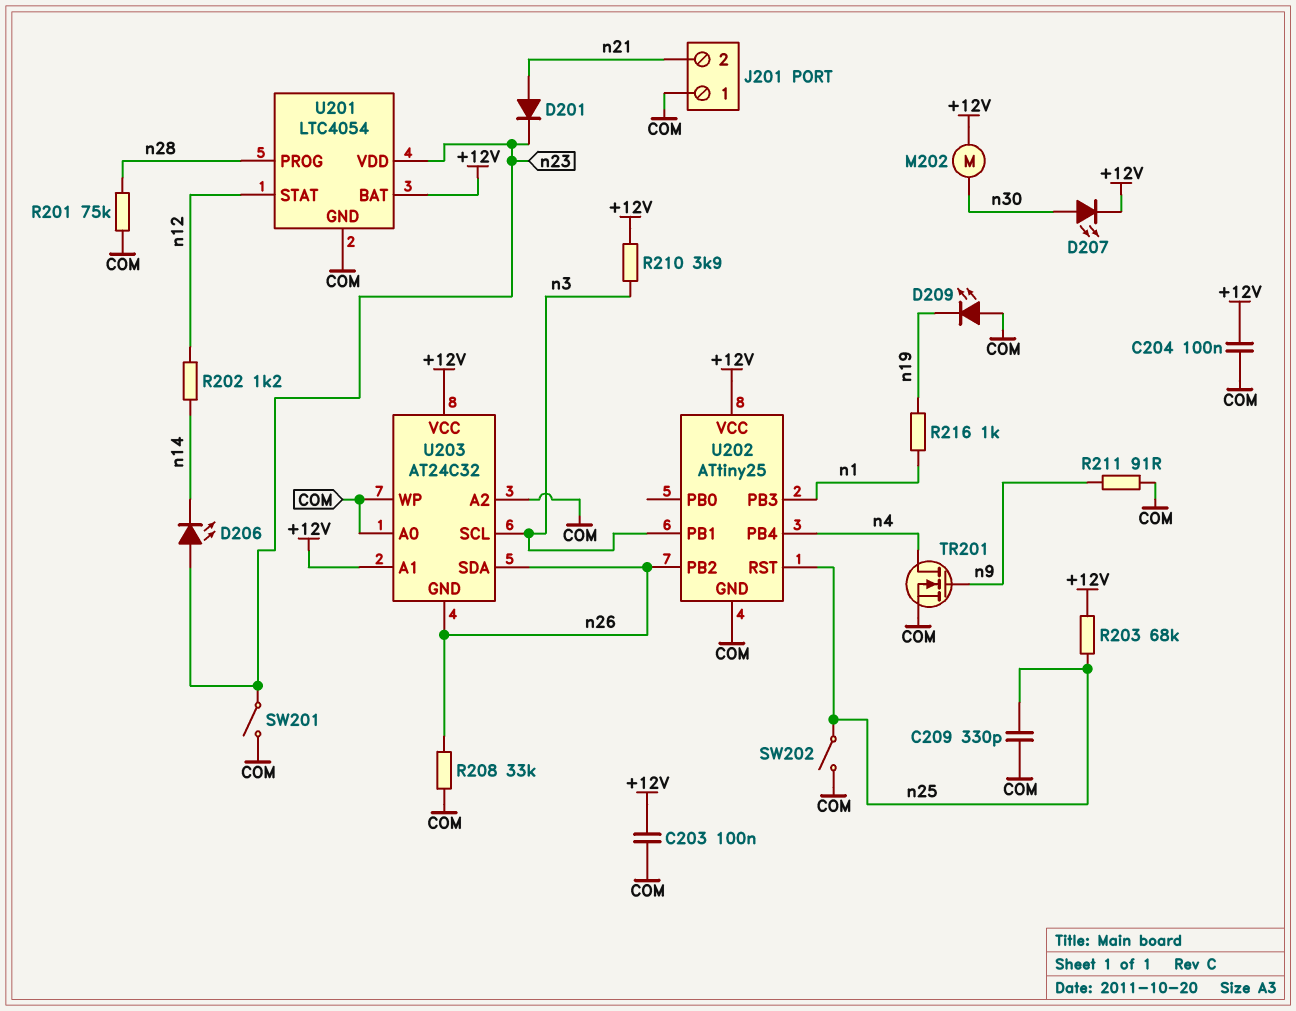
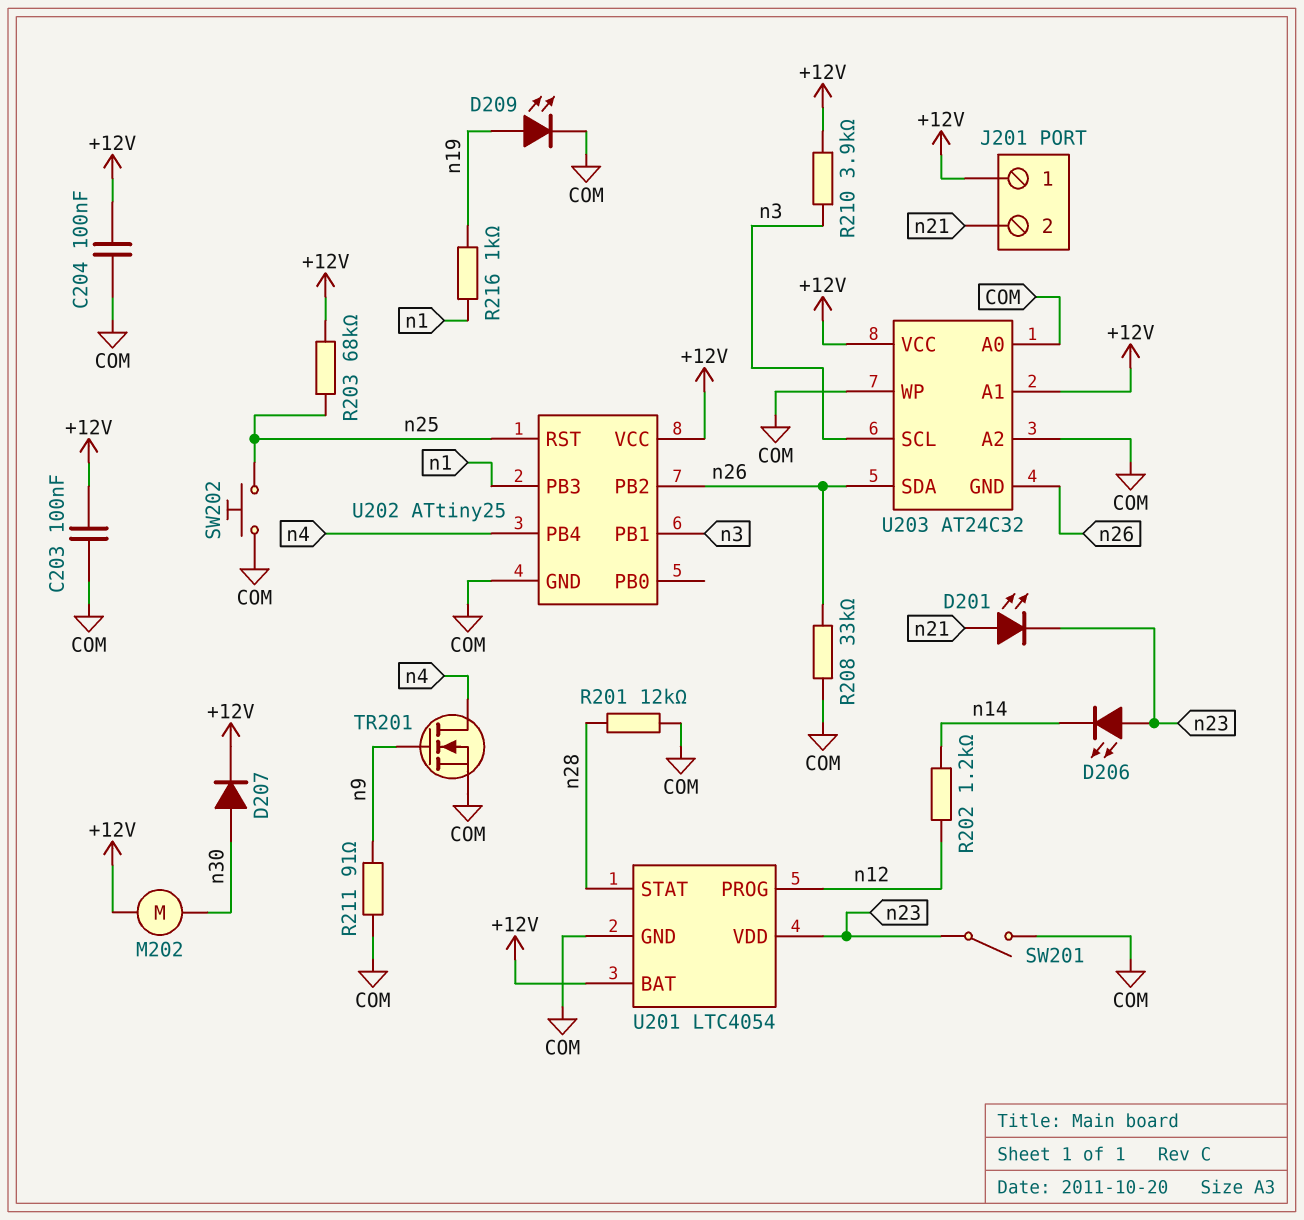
C209: 330pF (COM, n25) -> none
D201: diode (A n21, K n23) -> LED (A n21, K n23)
D207: LED (A n30, K +12V) -> diode (A n30, K +12V)
D209: LED (A COM, K n19) -> LED (A n19, K COM)
J201 pin 1: COM -> +12V
R201: 75k (COM, n28) -> 12k (COM, n28)
SW202: switch (COM, n25) -> button (COM, n25)
U201 pin PROG: n28 -> n12
U201 pin STAT: n12 -> n28

